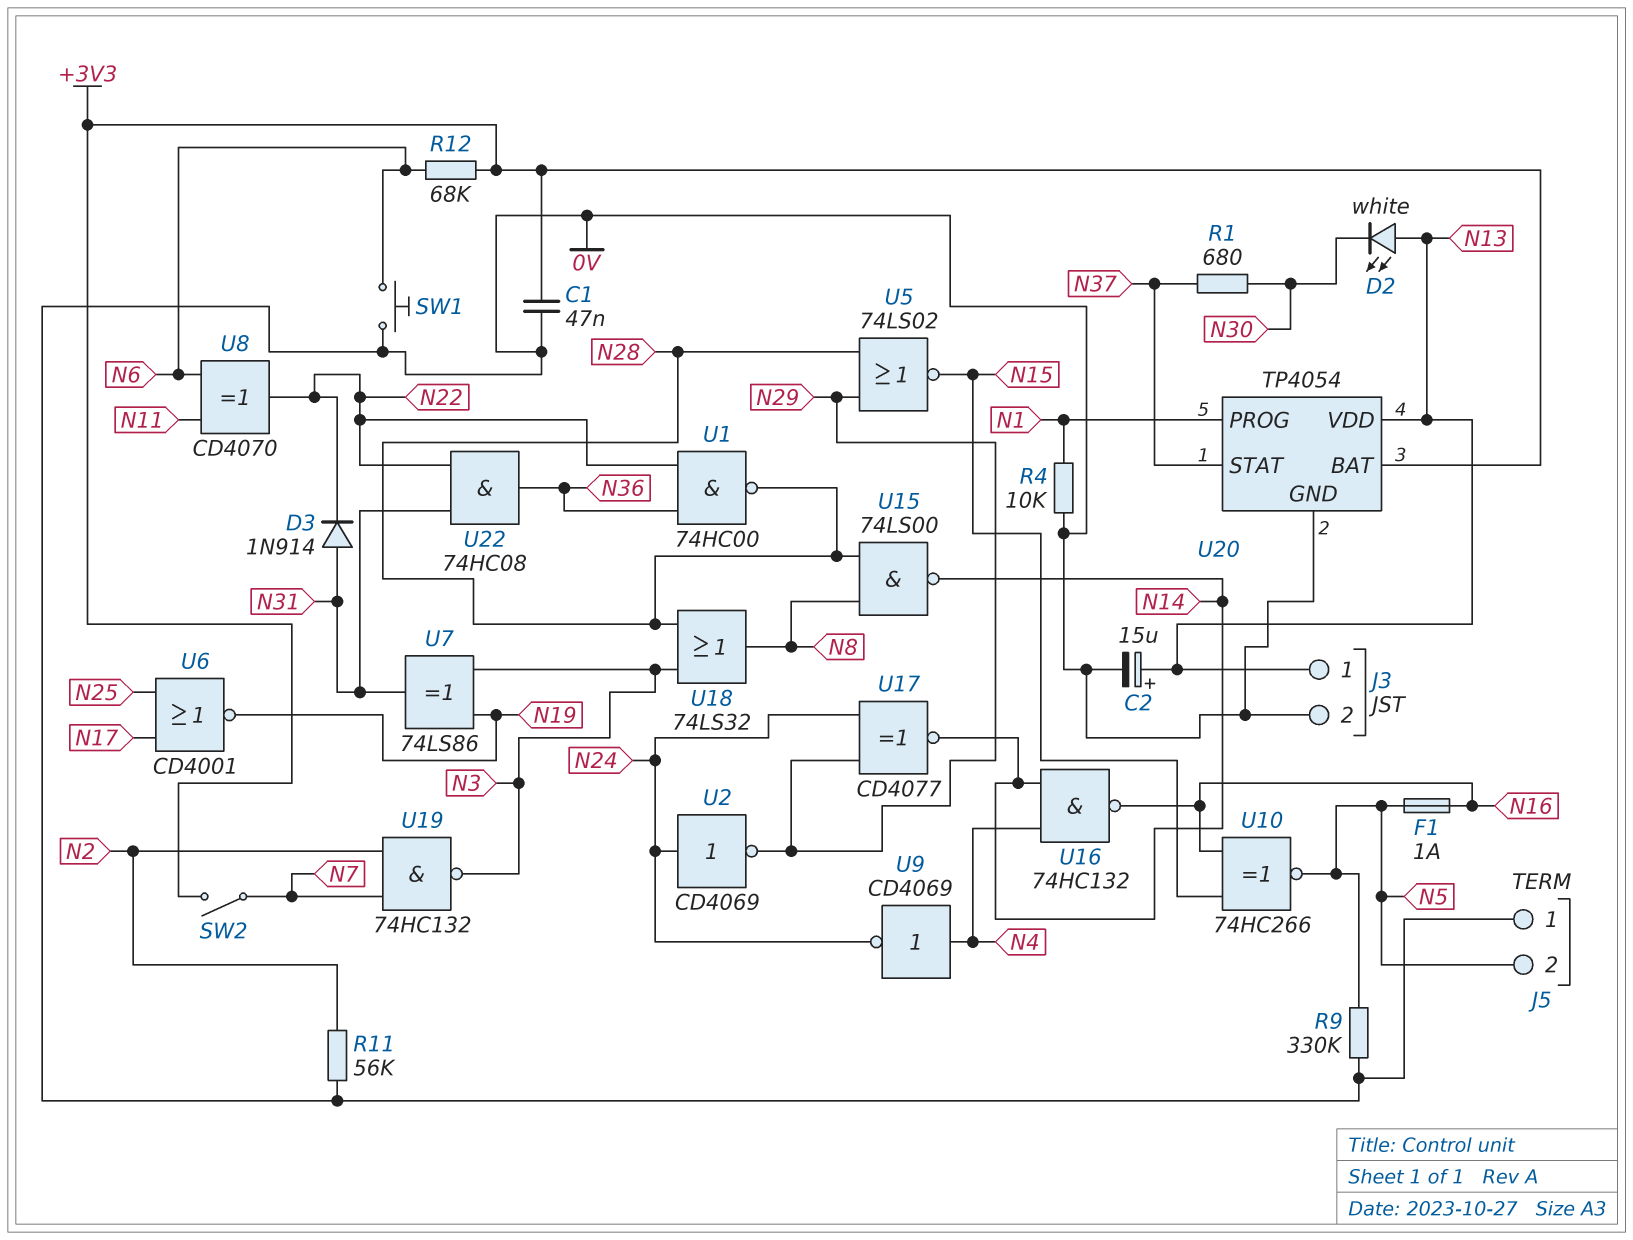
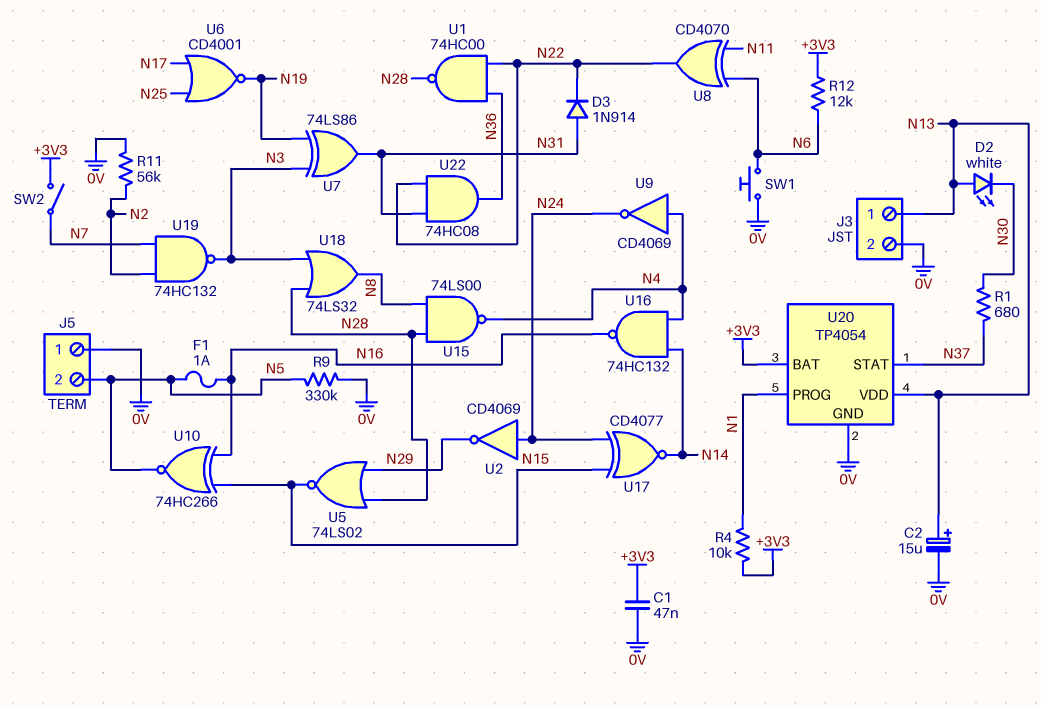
R4: 10k (0V, N1) -> 10k (+3V3, N1)
R12: 68k (+3V3, N6) -> 12k (+3V3, N6)
U15: NAND 74LS00 (in N8, in N28, out N14) -> NAND 74LS00 (in N8, in N28, out N4)
U17: XNOR CD4077 (in N24, in N29, out N14) -> XNOR CD4077 (in N15, in N24, out N14)

